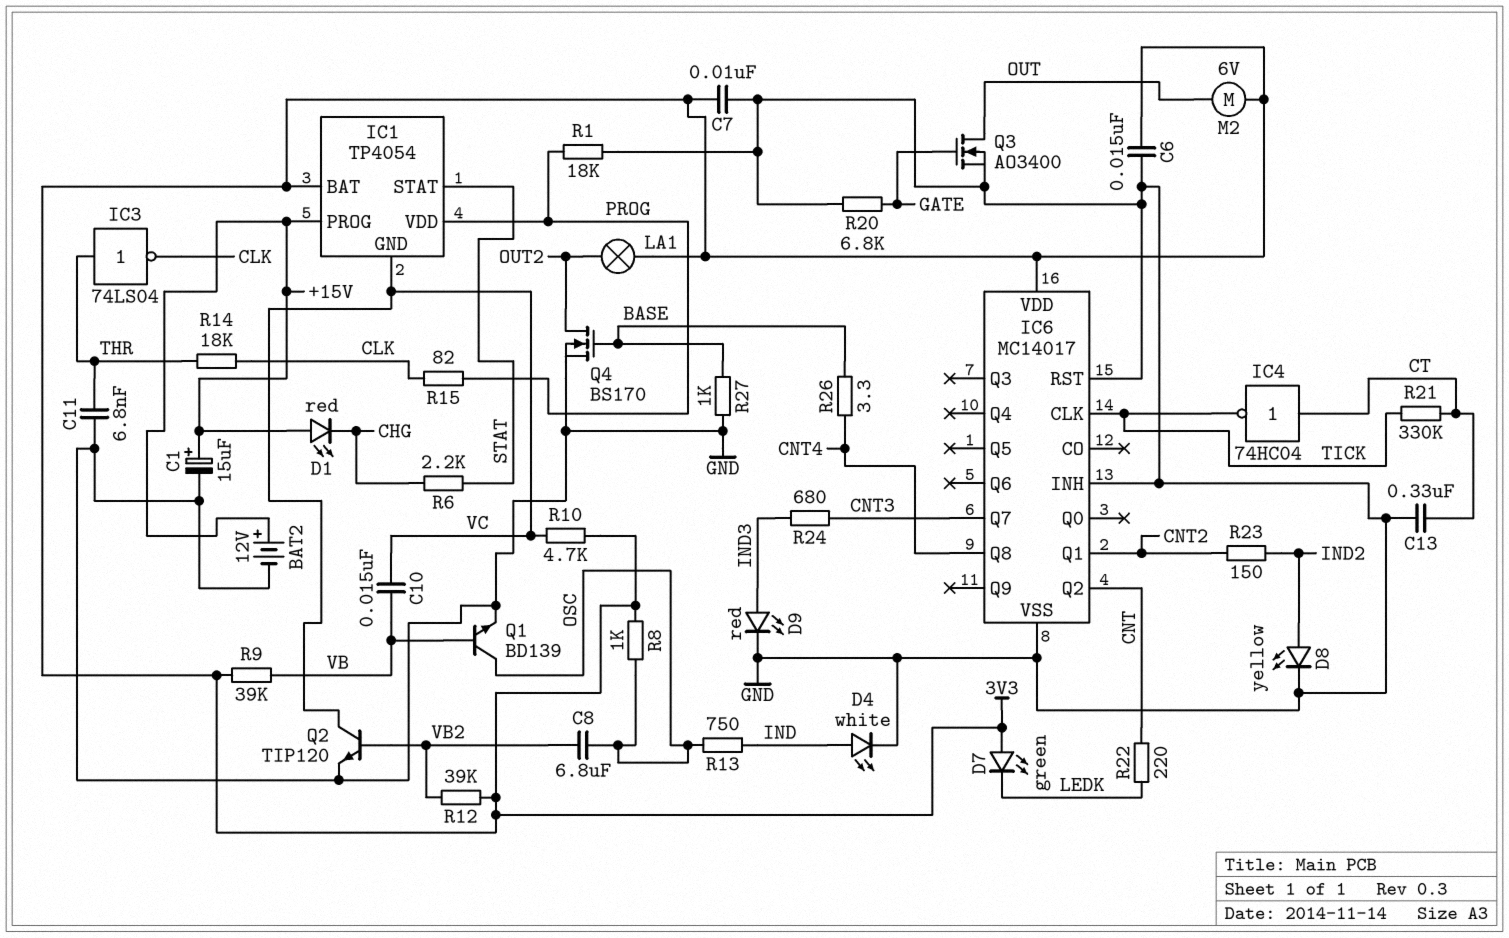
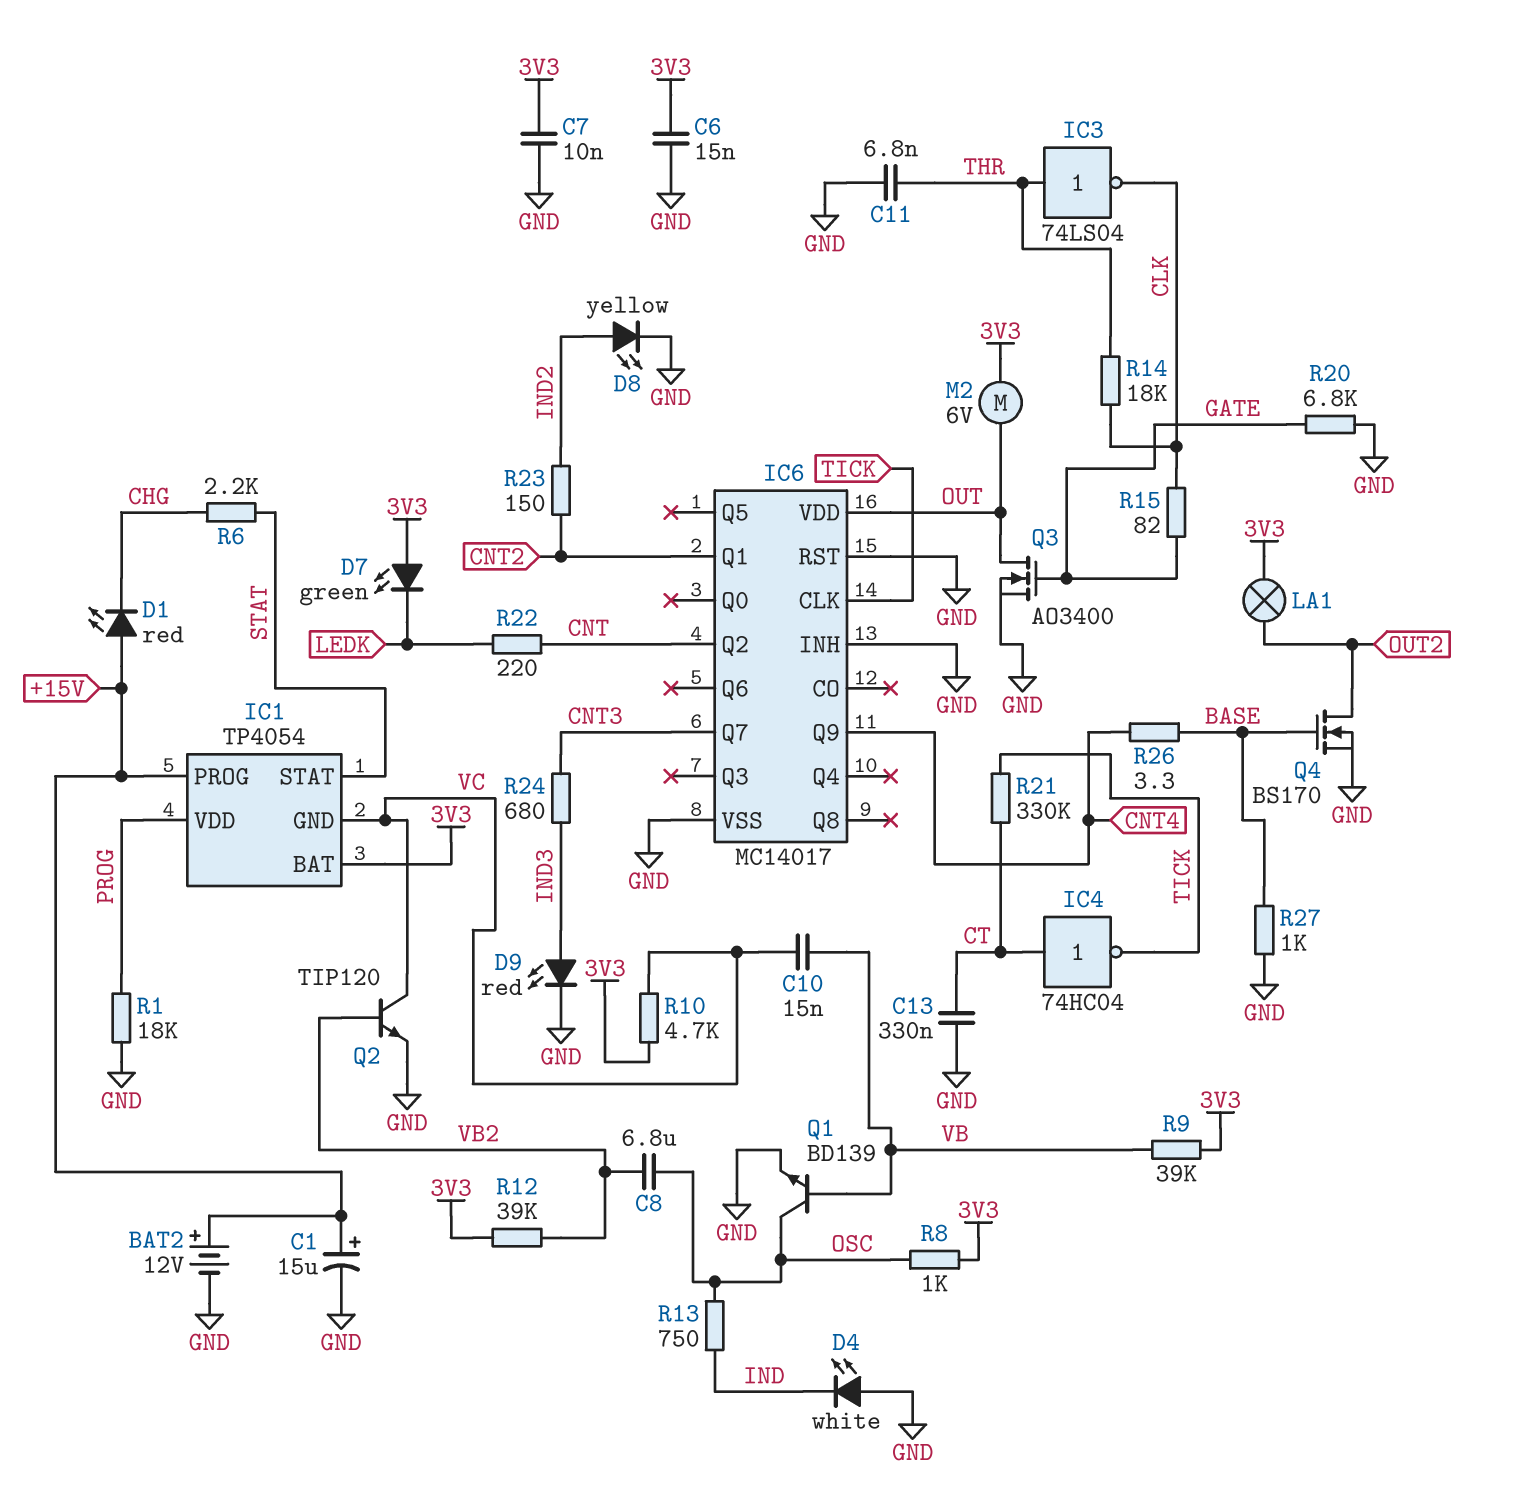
D4: LED white (A IND, K GND) -> LED white (A GND, K IND)
IC6 pin Q8: CNT4 -> none
IC6 pin Q9: none -> CNT4
IC6 pin VDD: 3V3 -> OUT
R15: 82 (CLK, PROG) -> 82 (CLK, GATE)

